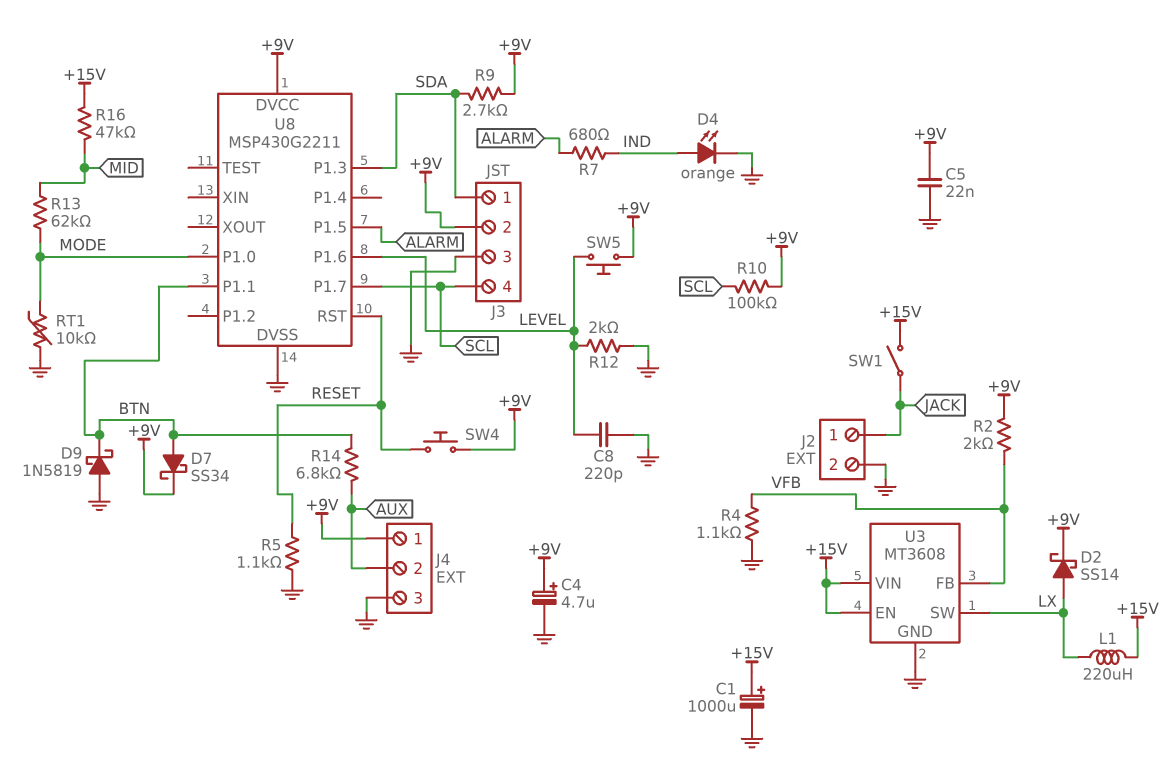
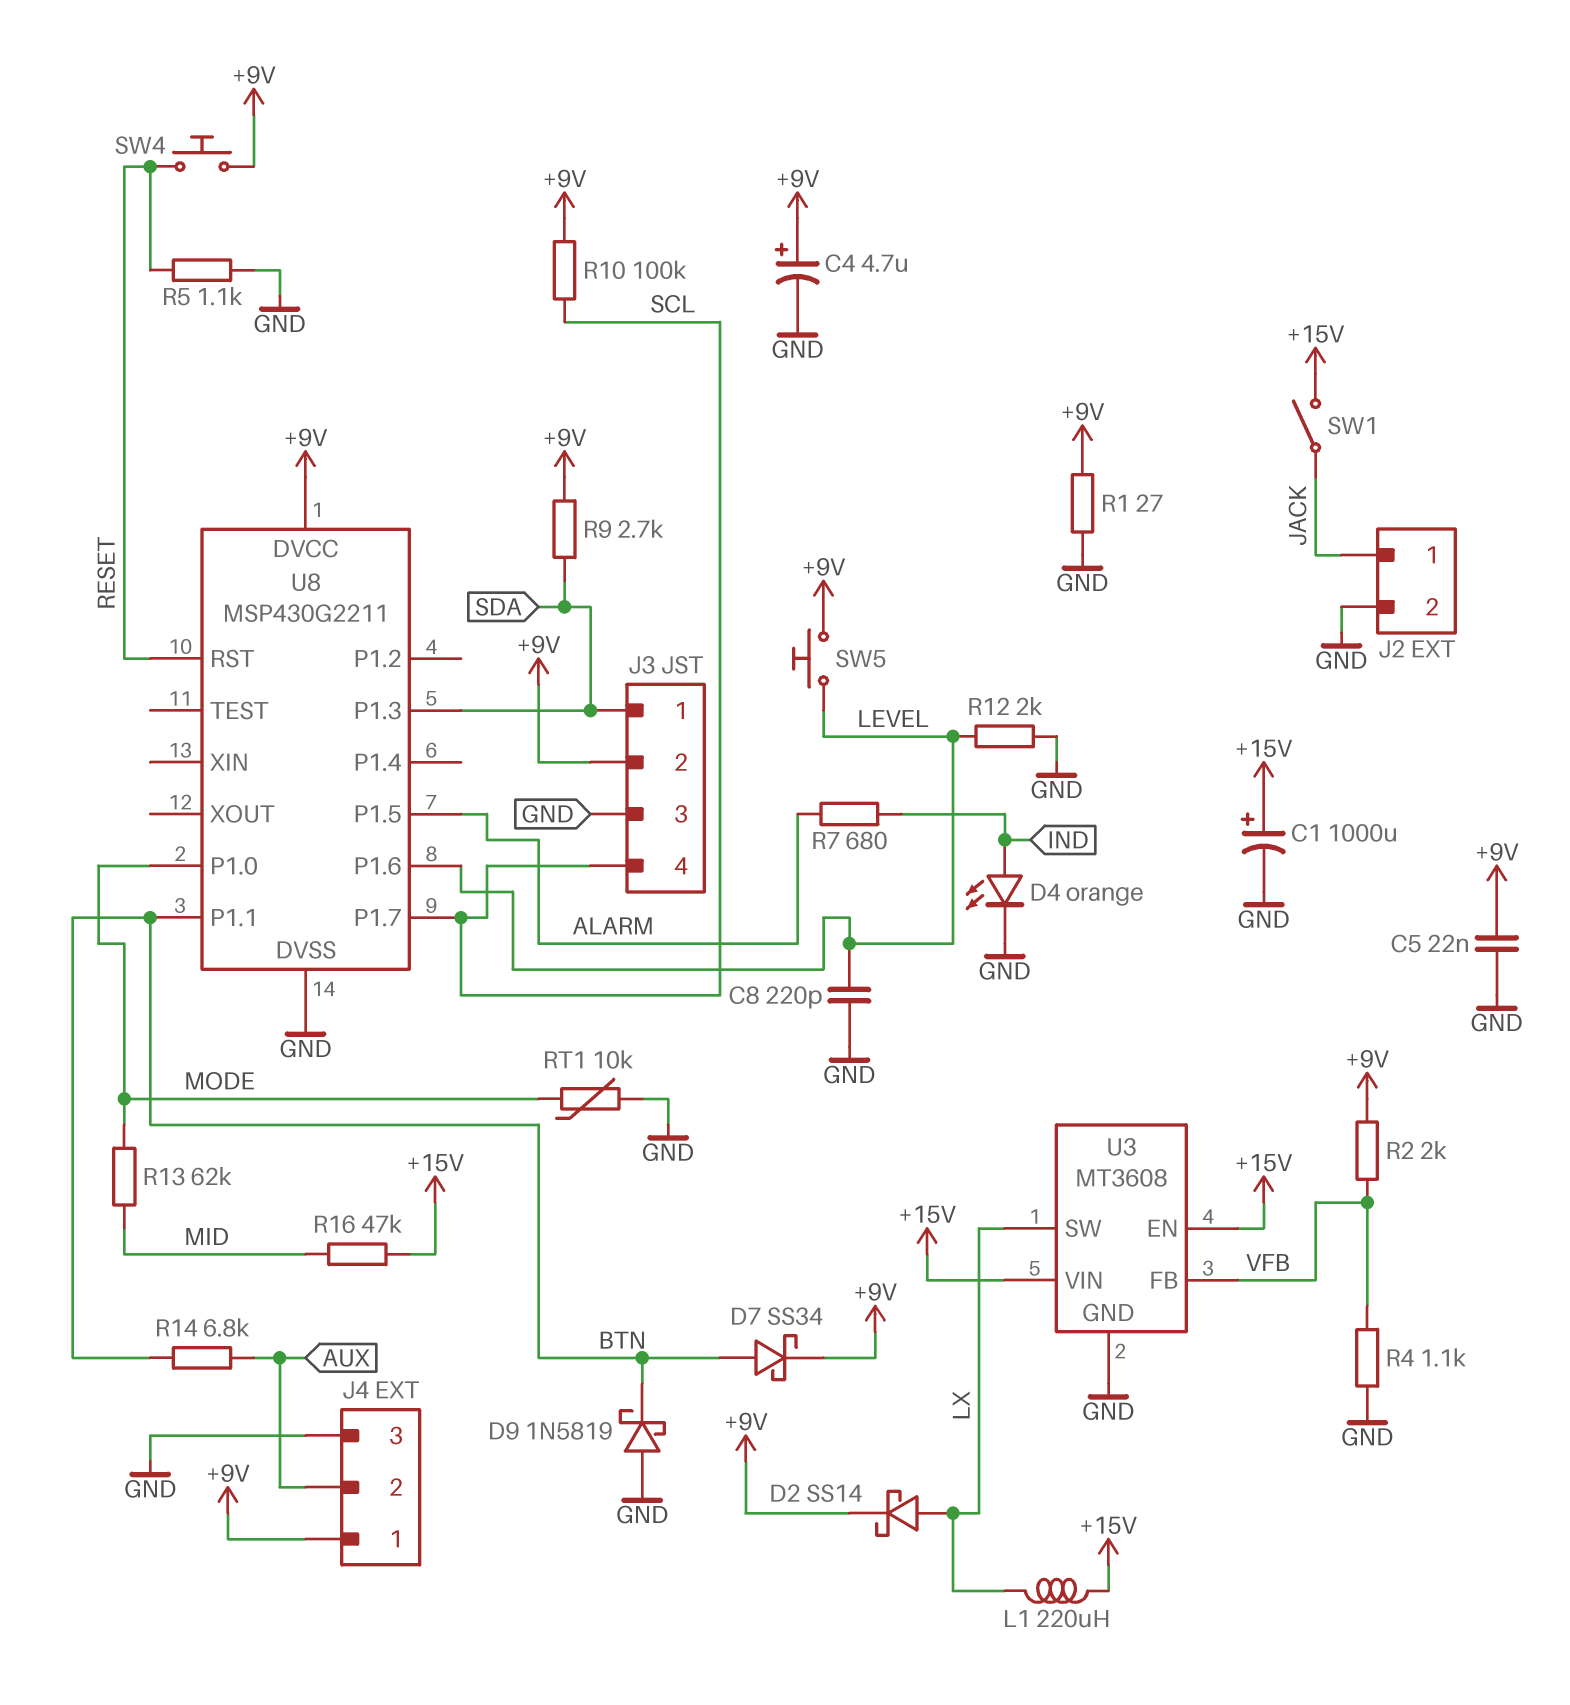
R1: none -> 27 (+9V, GND)

